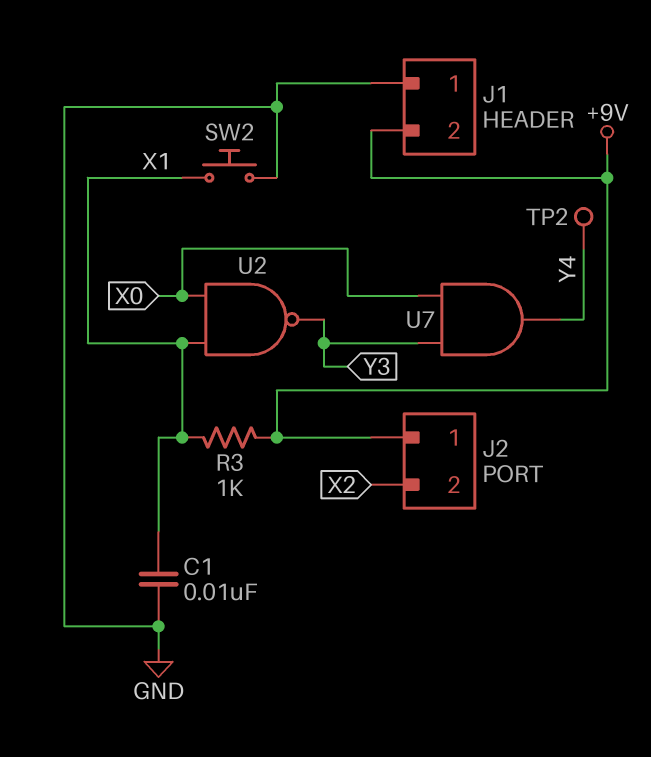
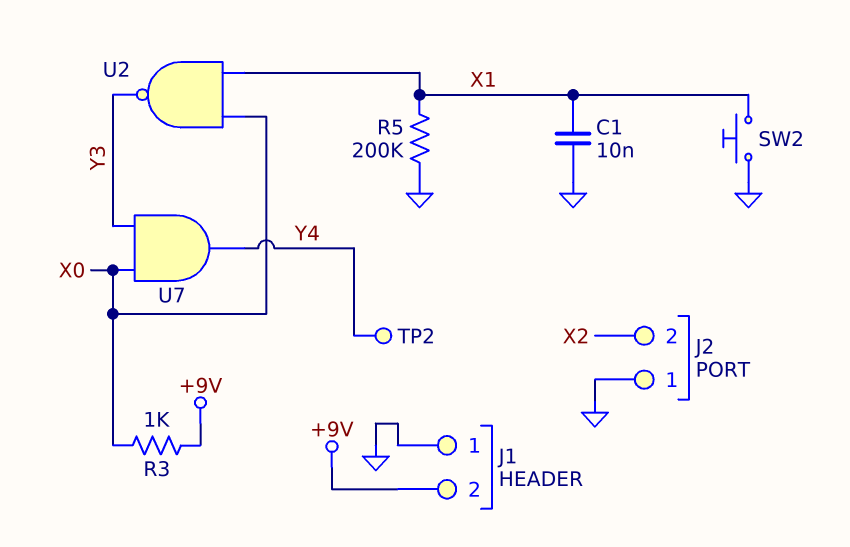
J2 pin 1: +9V -> GND
R3: 1k (+9V, X1) -> 1k (+9V, X0)
R5: none -> 200k (GND, X1)

